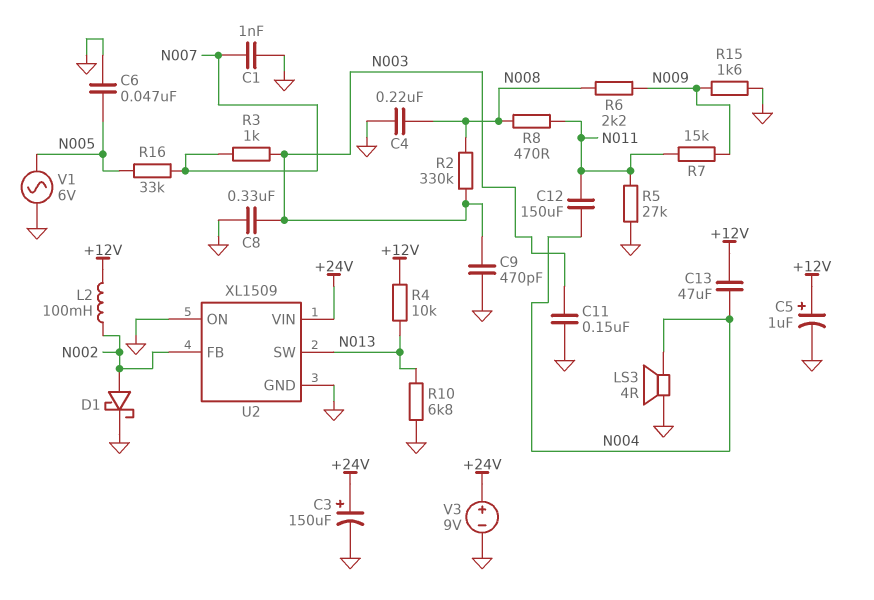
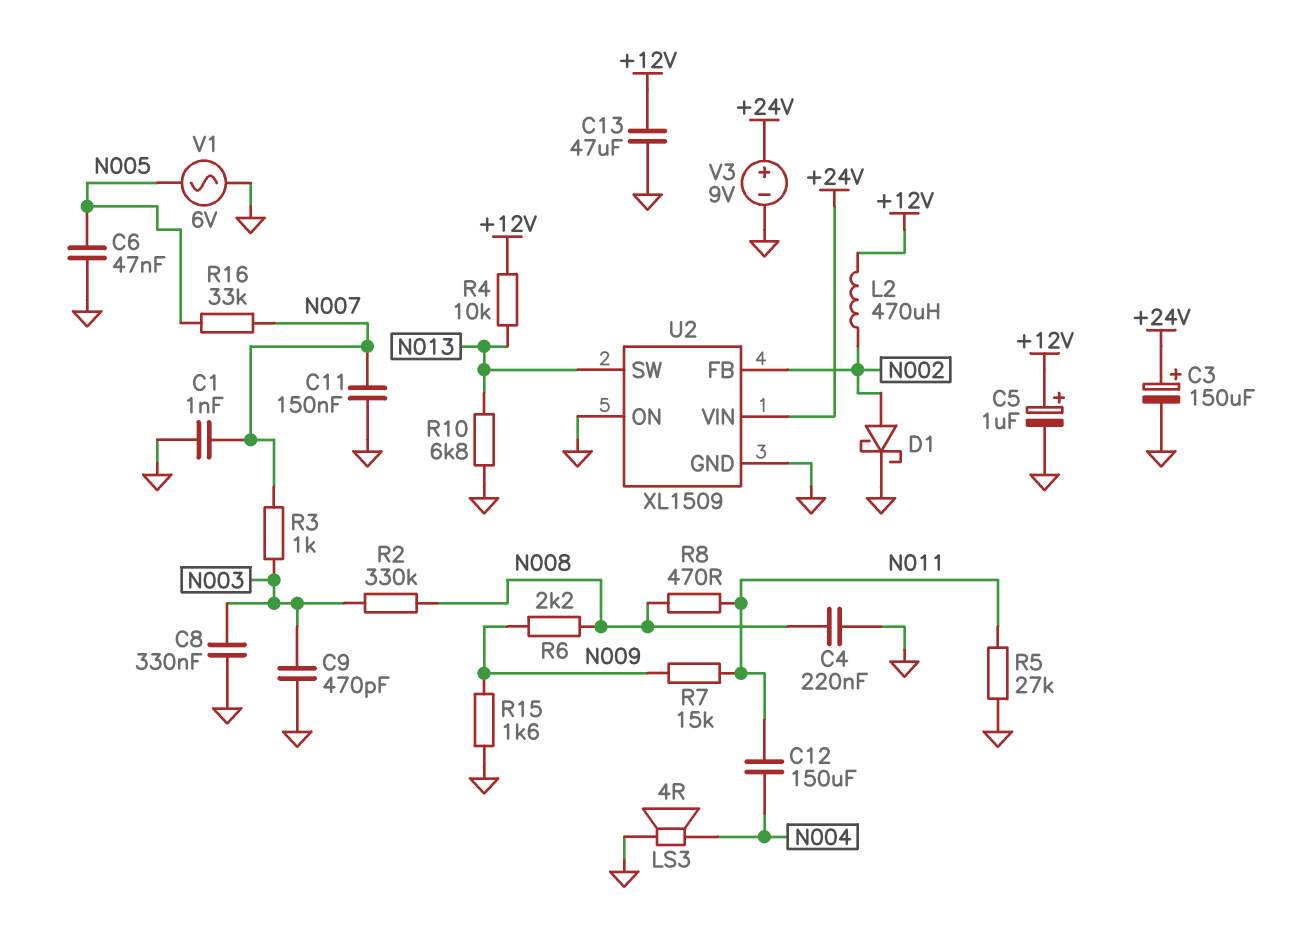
C11: 150nF (GND, N003) -> 150nF (GND, N007)
C13: 47uF (+12V, N004) -> 47uF (+12V, GND)
L2: 100mH (+12V, N002) -> 470uH (+12V, N002)

